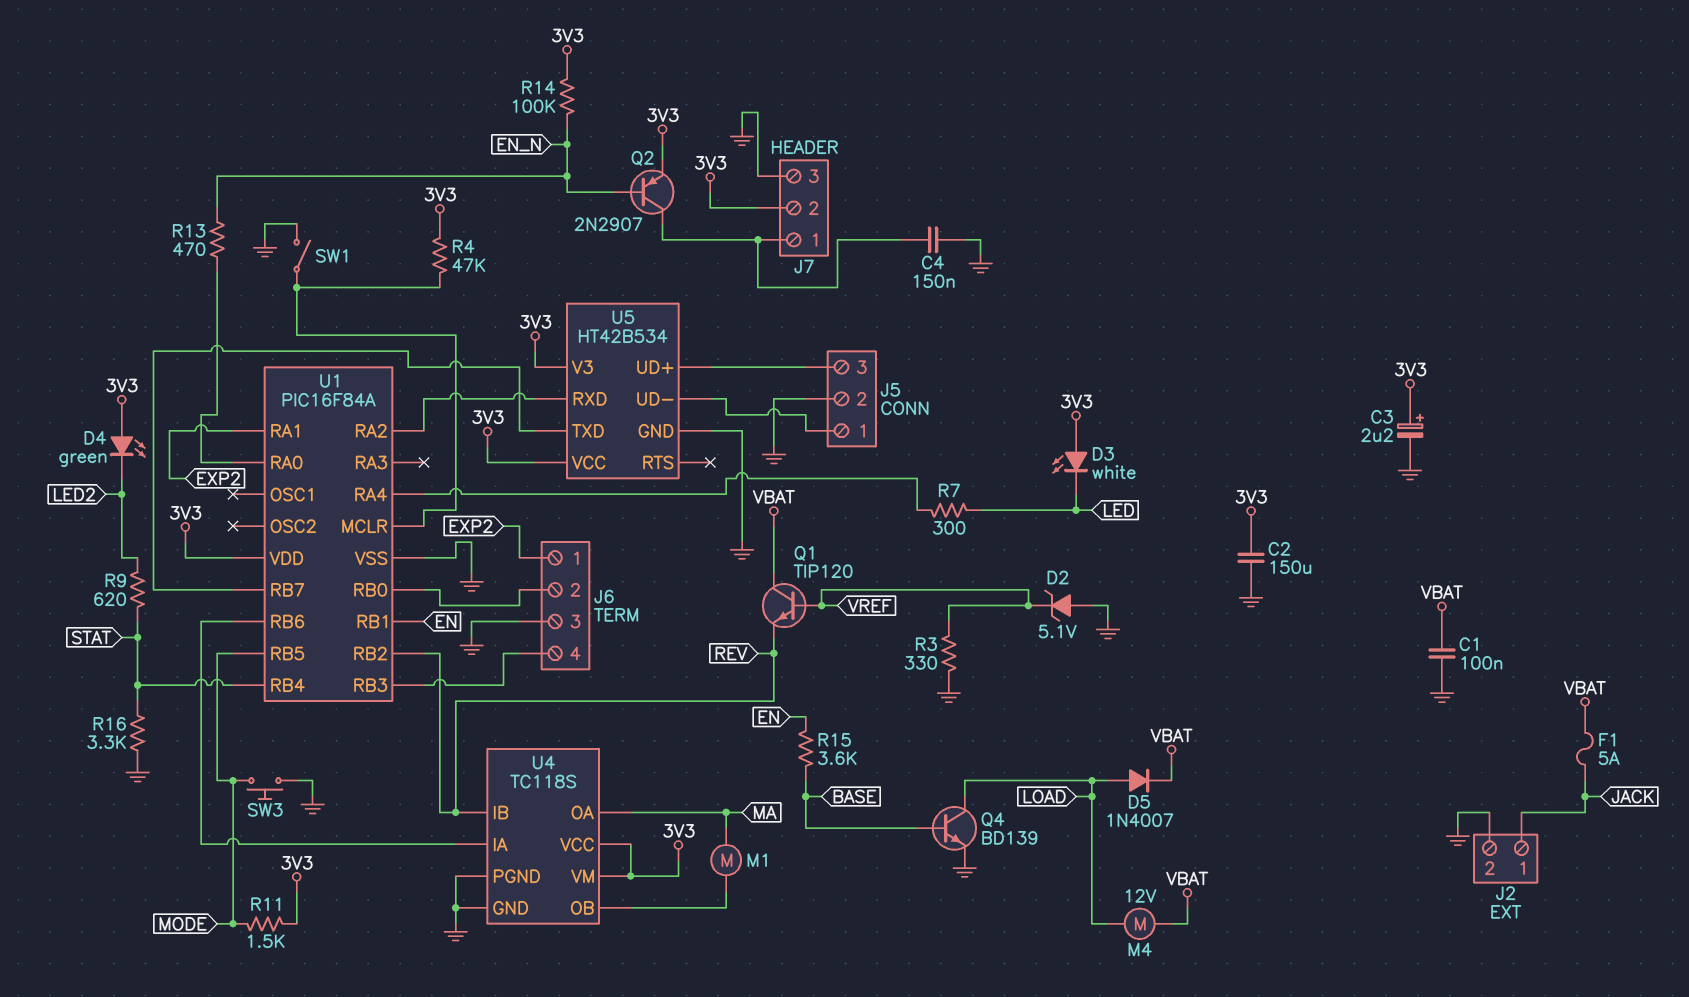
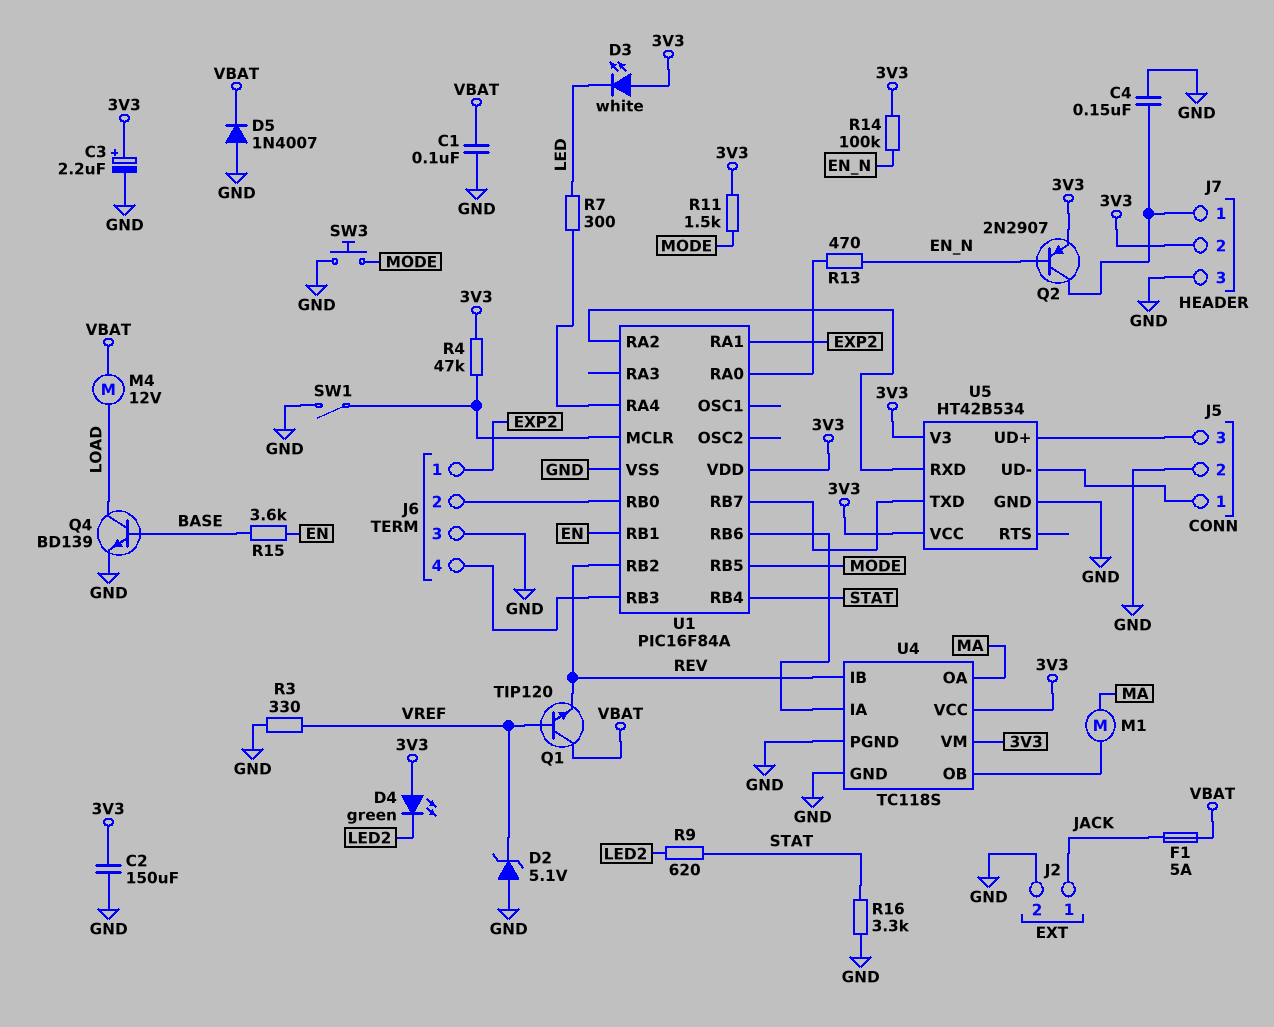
D5: diode 1N4007 (A LOAD, K VBAT) -> diode 1N4007 (A GND, K VBAT)

